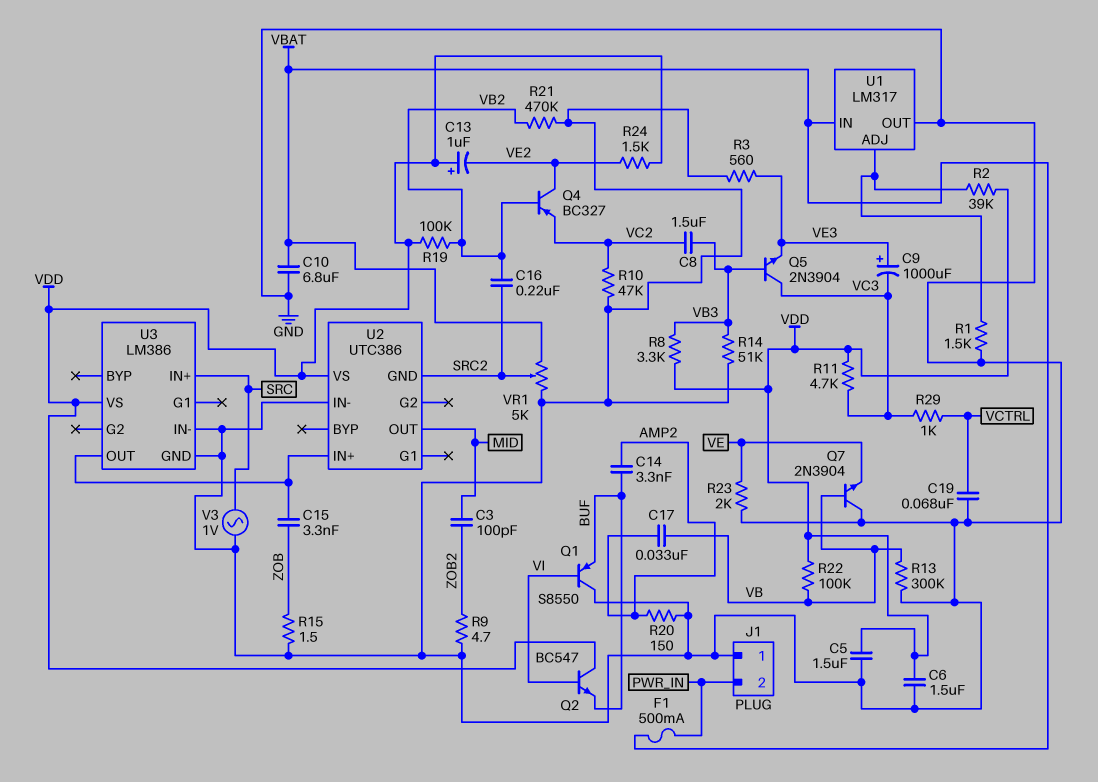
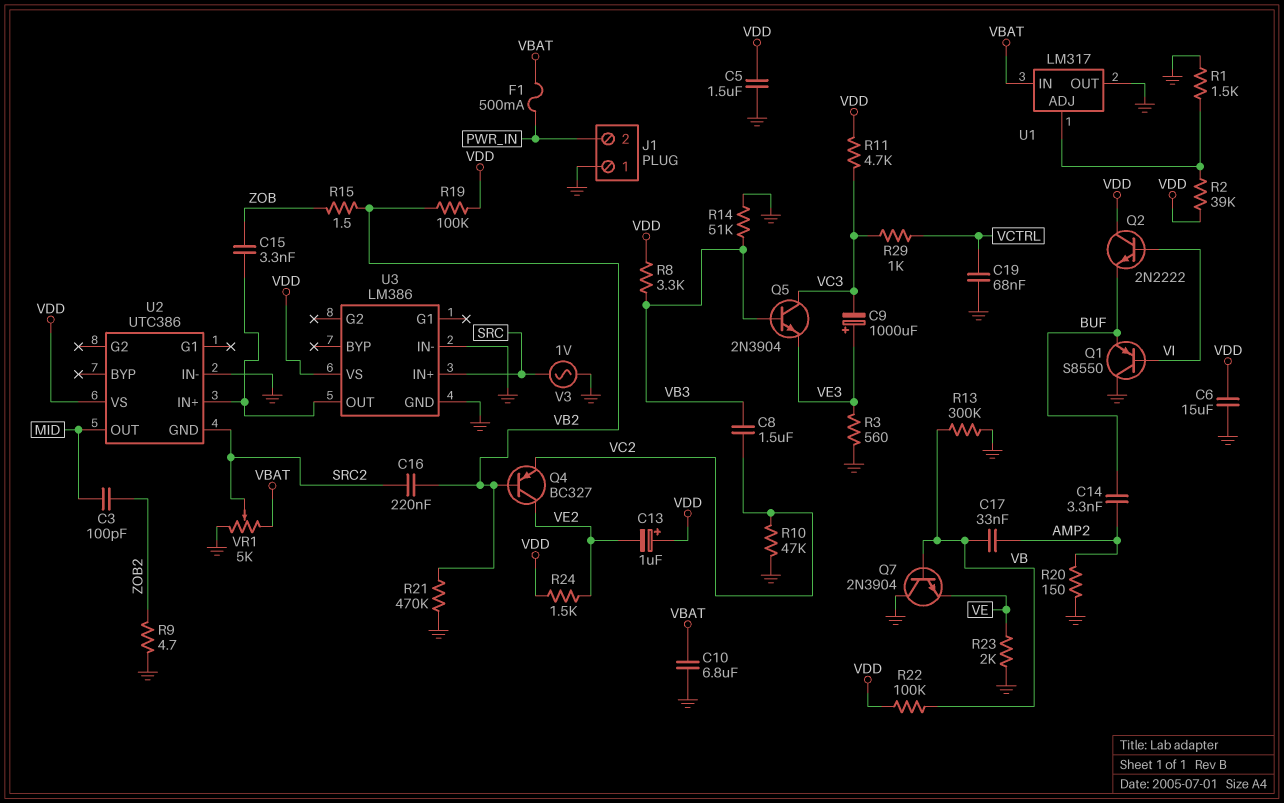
C6: 1.5uF (GND, VDD) -> 15uF (GND, VDD)
Q2: NPN BC547 (B VI, C VDD, E BUF) -> NPN 2N2222 (B VI, C VDD, E BUF)
R15: 1.5 (GND, ZOB) -> 1.5 (VB2, ZOB)

